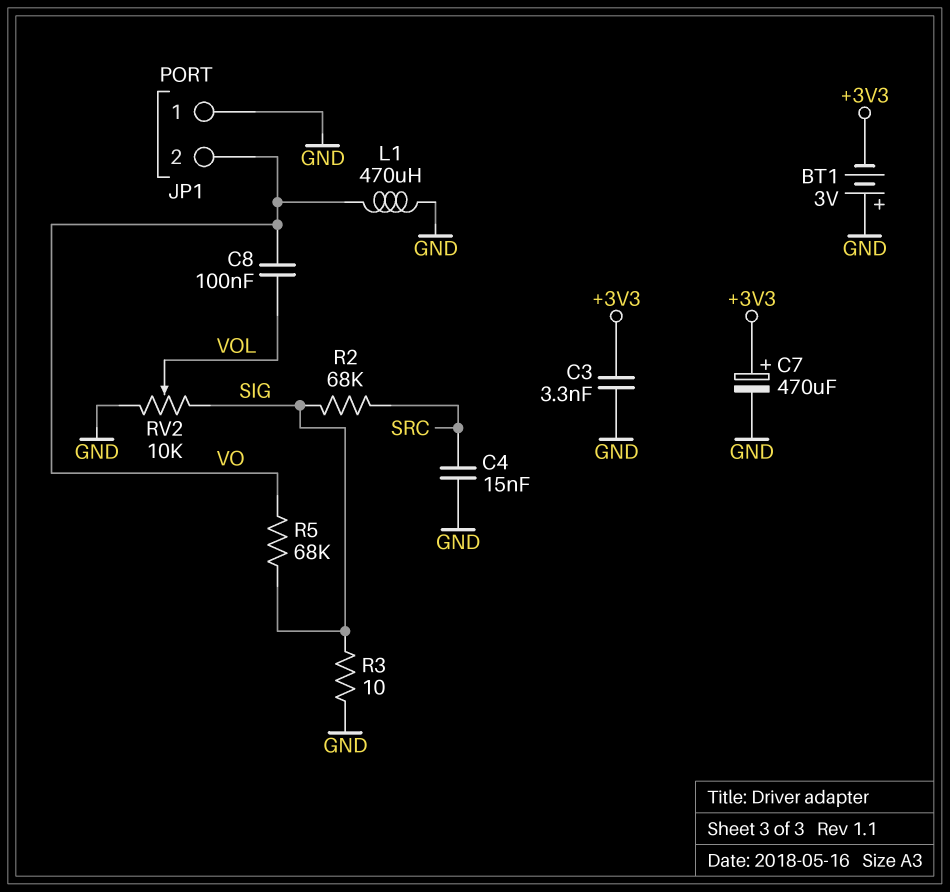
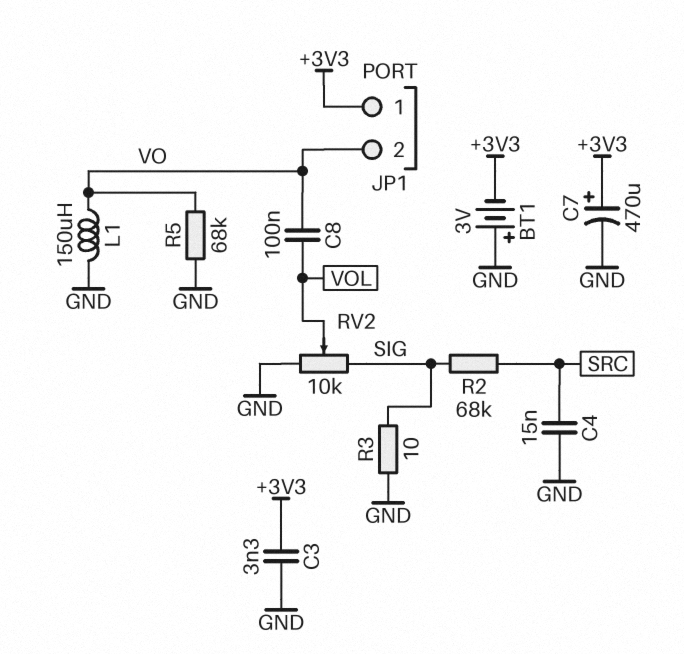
JP1 pin 1: GND -> +3V3
L1: 470uH (GND, VO) -> 150uH (GND, VO)
R5: 68k (SIG, VO) -> 68k (GND, VO)

